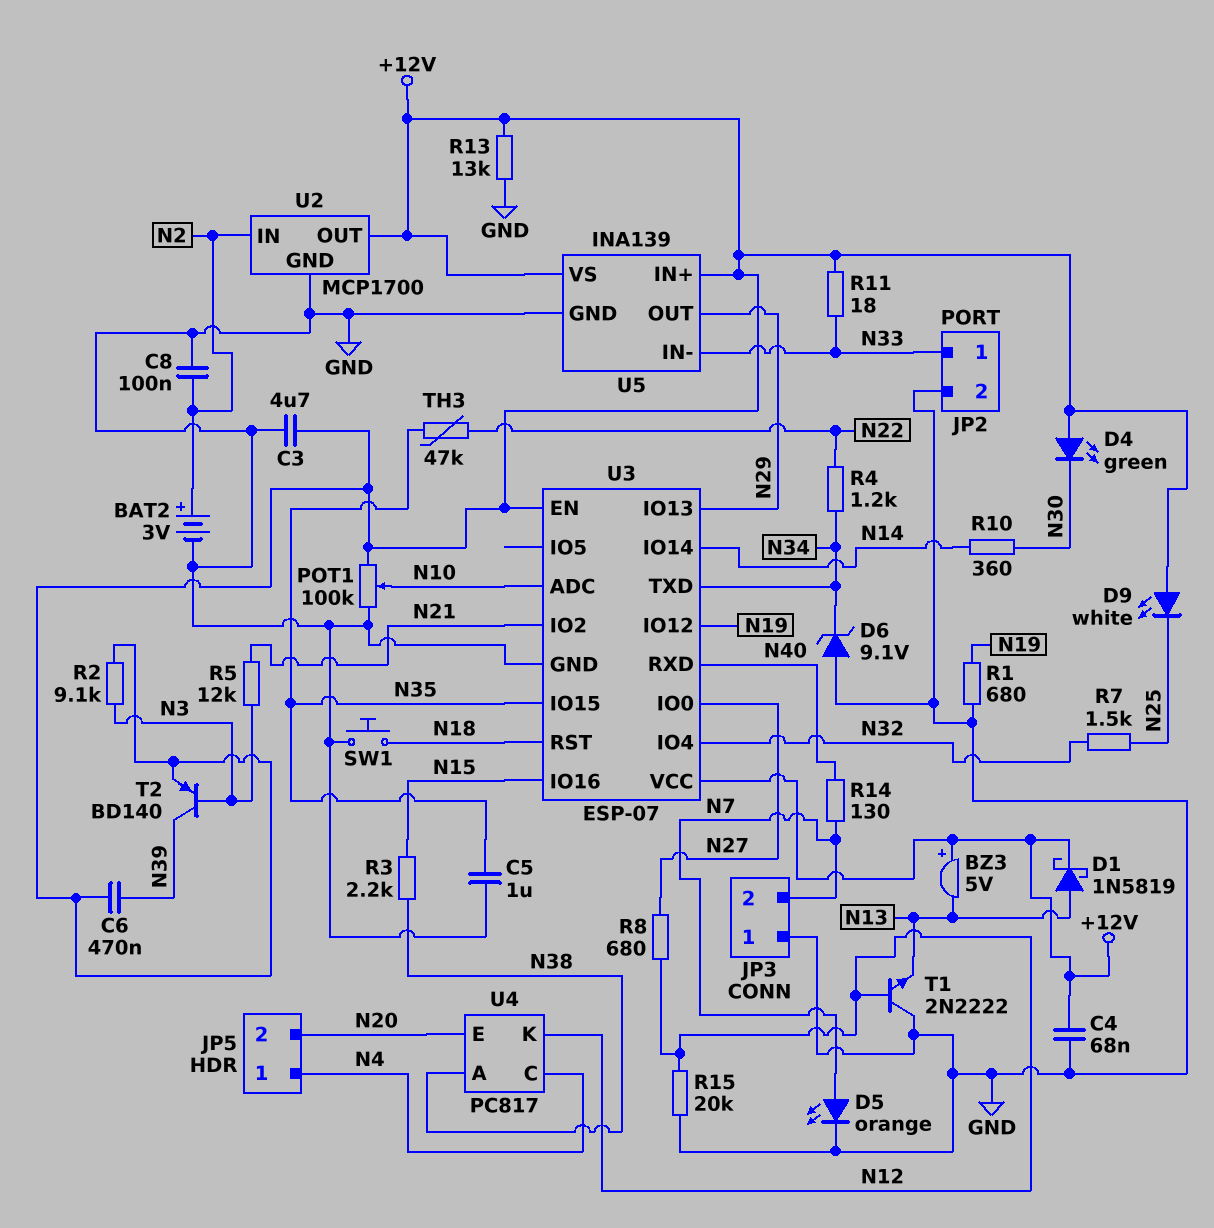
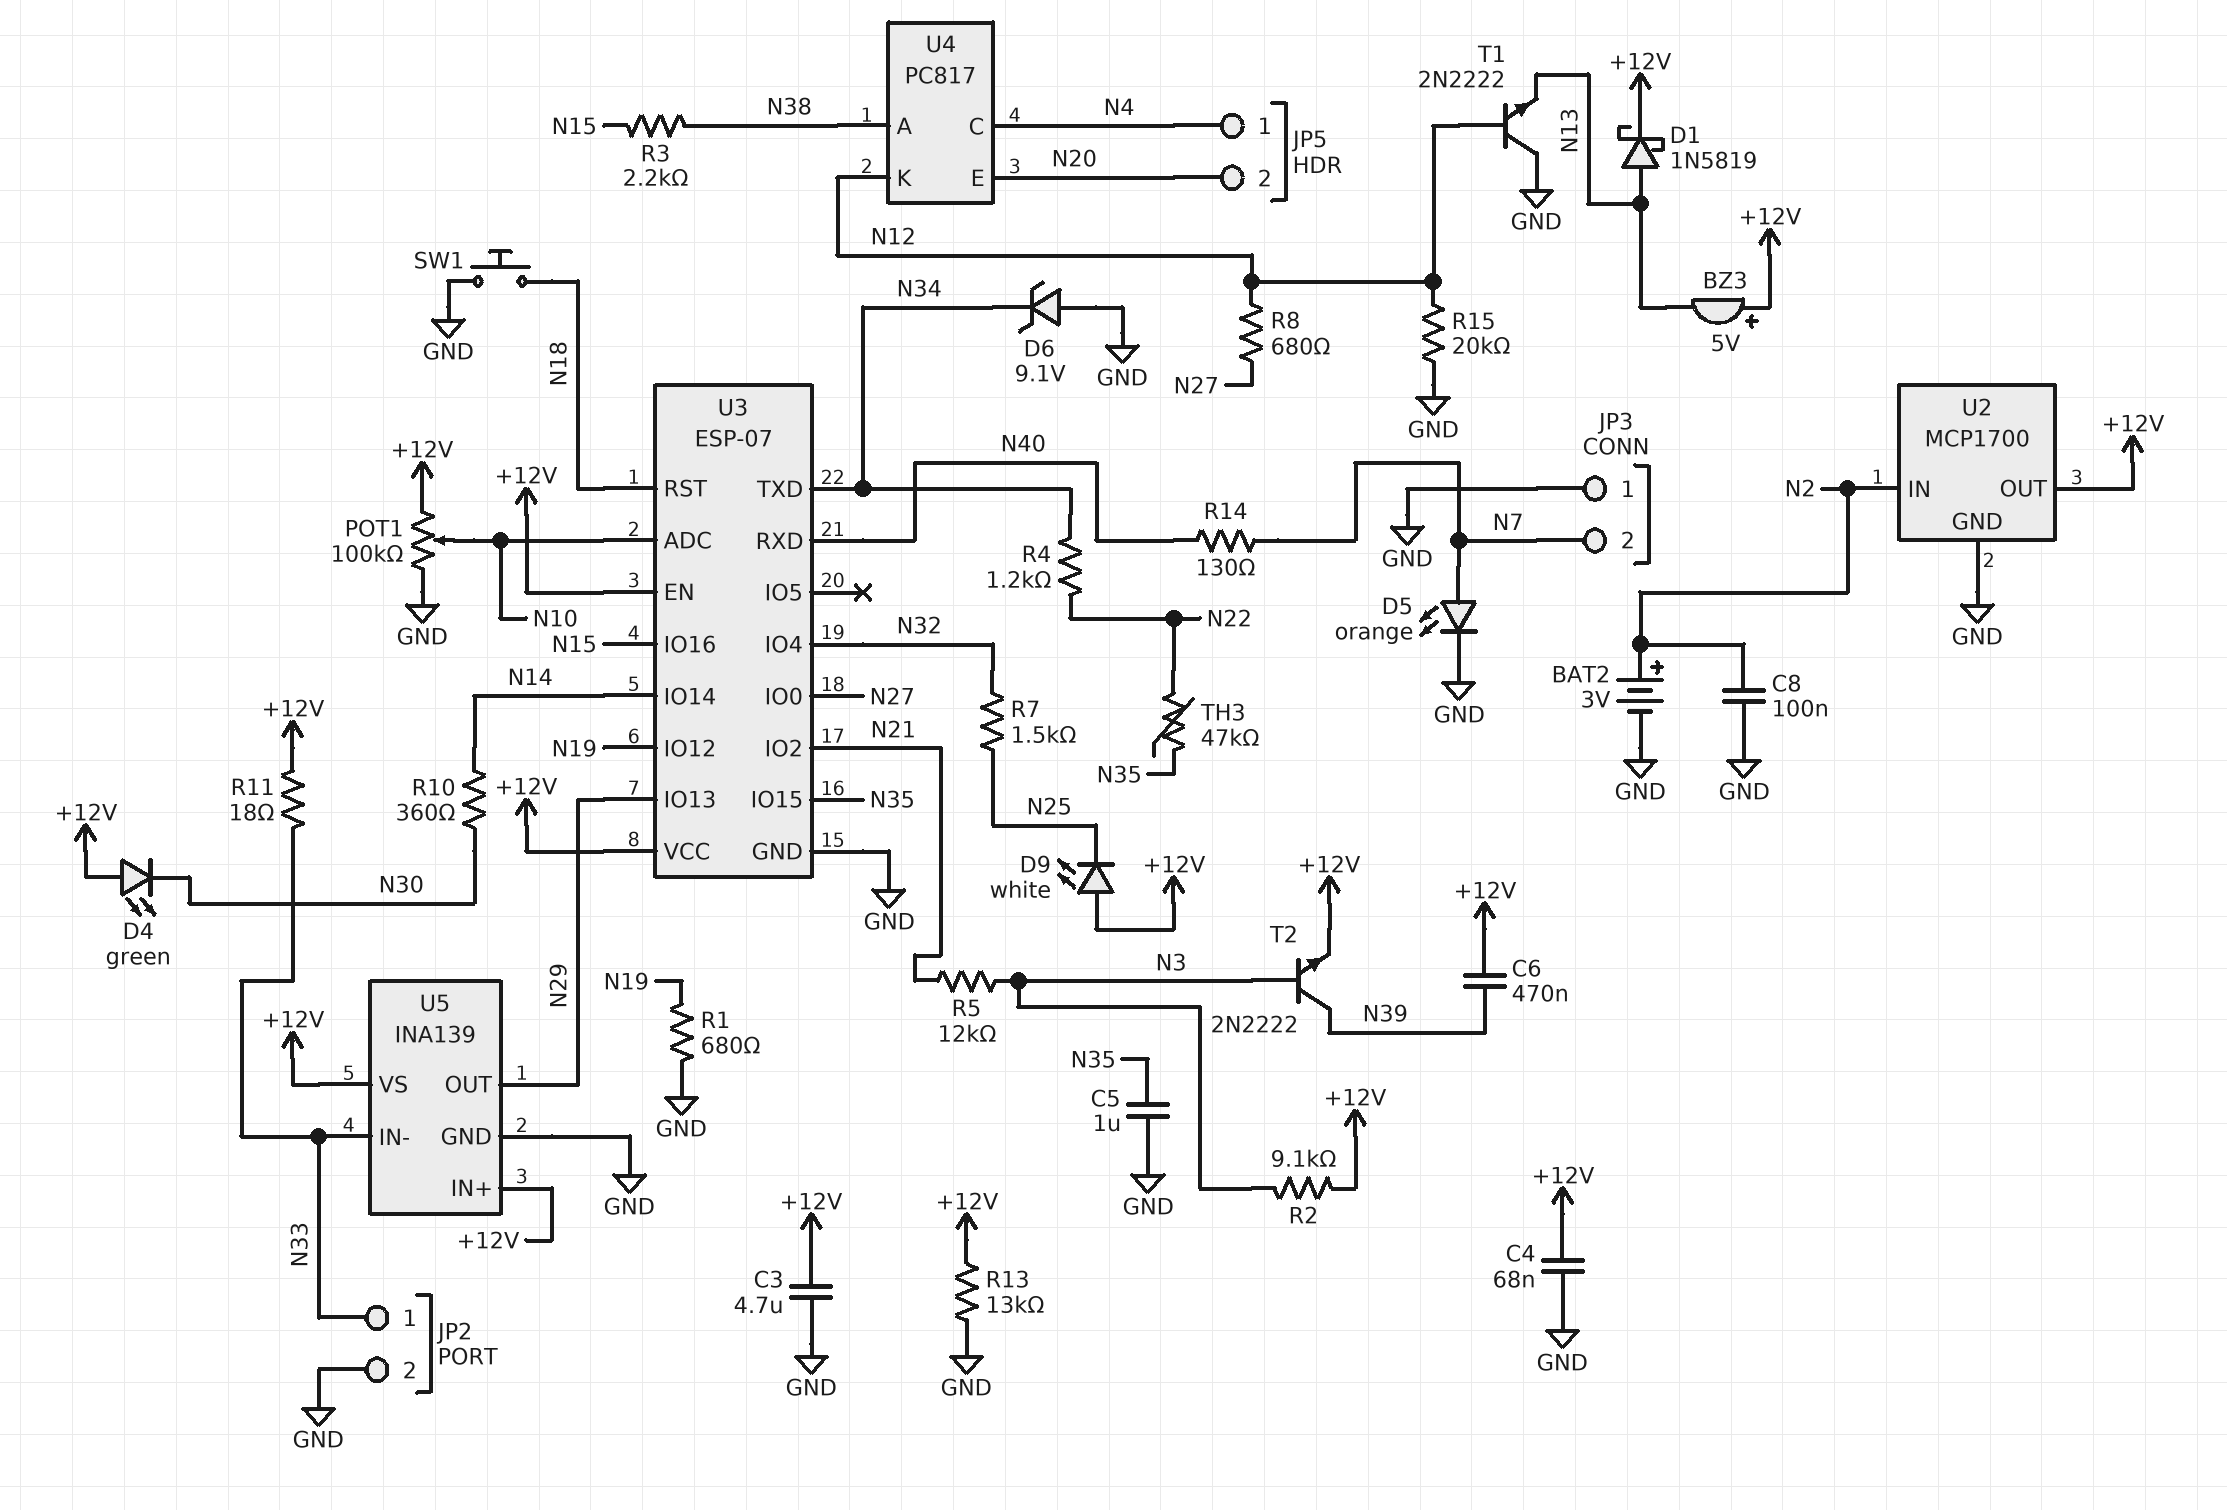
T2: PNP BD140 (B N3, C N39, E +12V) -> NPN 2N2222 (B N3, C N39, E +12V)

